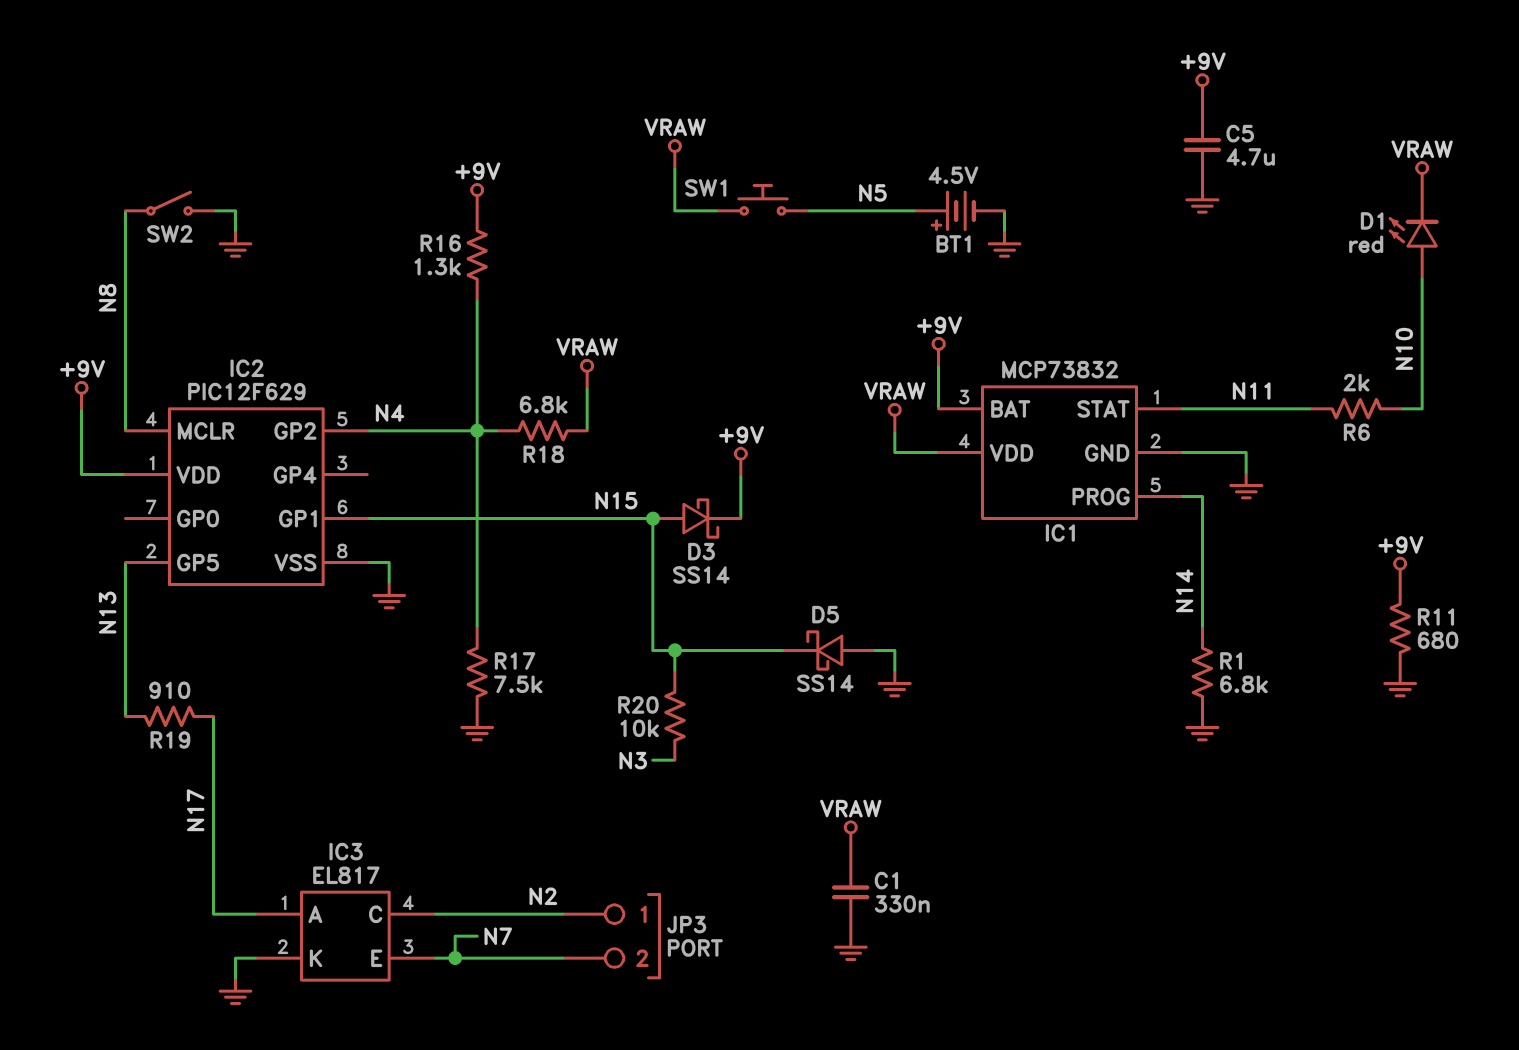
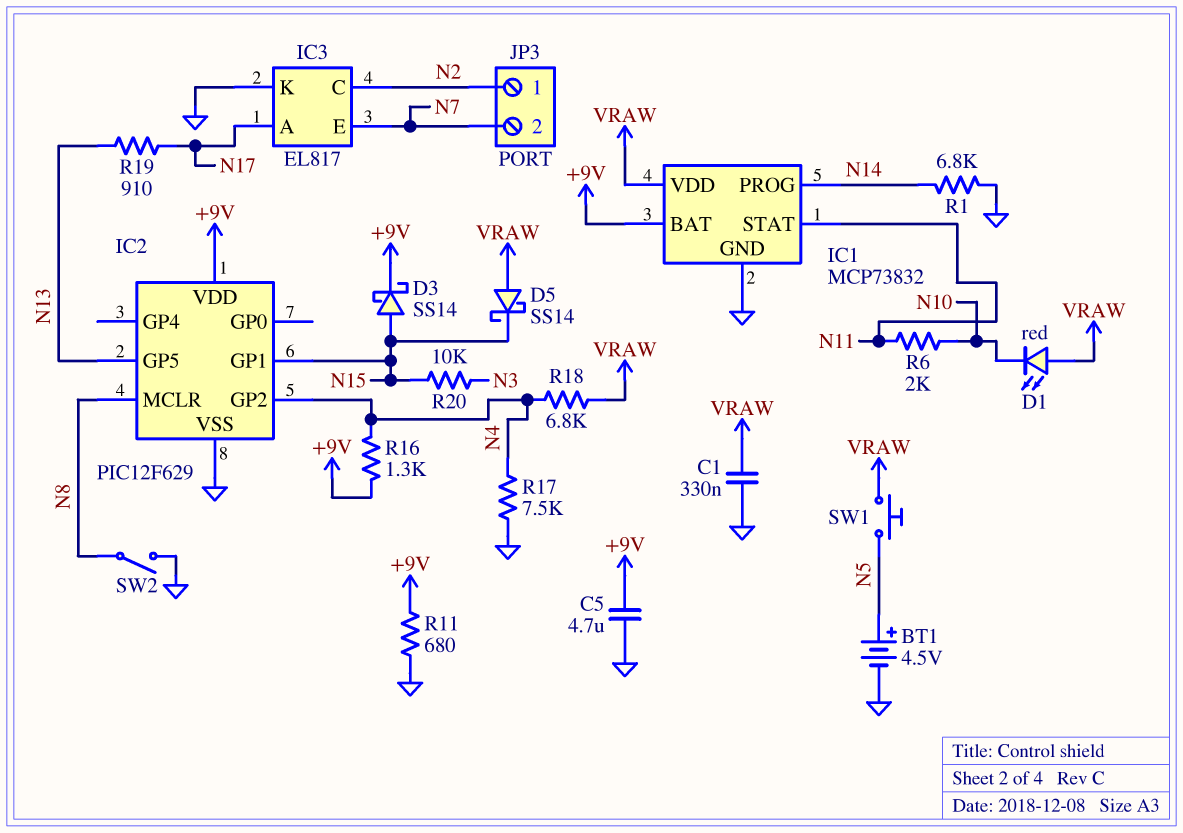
D1: LED red (A N10, K VRAW) -> LED red (A VRAW, K N10)
D5: schottky SS14 (A GND, K N15) -> schottky SS14 (A VRAW, K N15)

